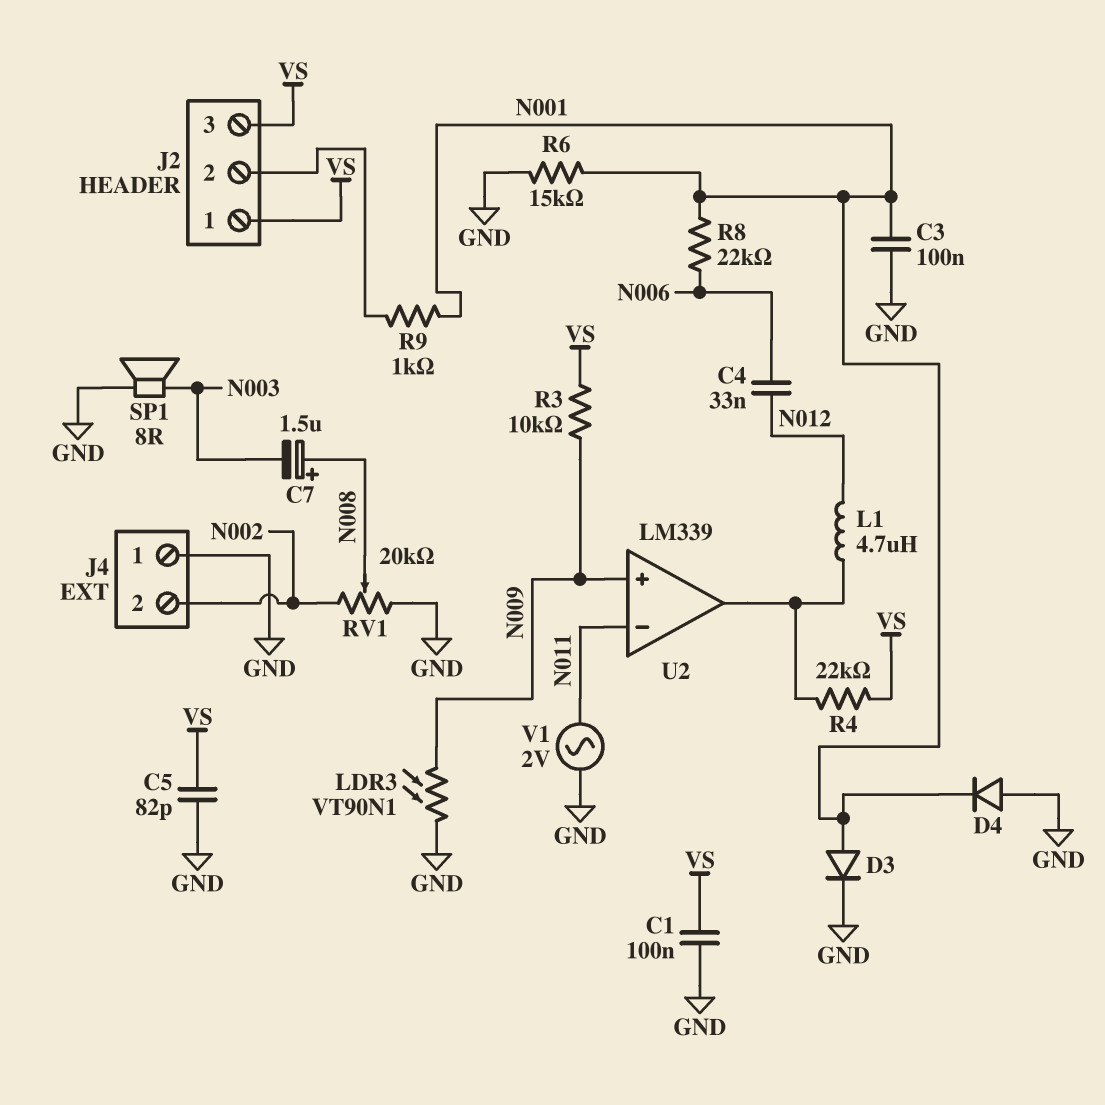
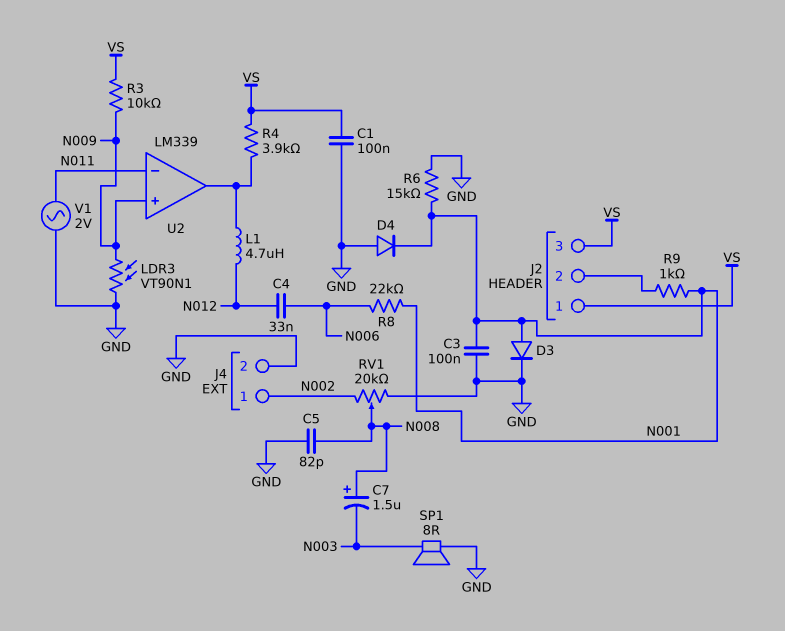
C5: 82pF (GND, VS) -> 82pF (GND, N008)
J4 pin 1: GND -> N002
J4 pin 2: N002 -> GND
R4: 22k (U2/out, VS) -> 3.9k (U2/out, VS)

